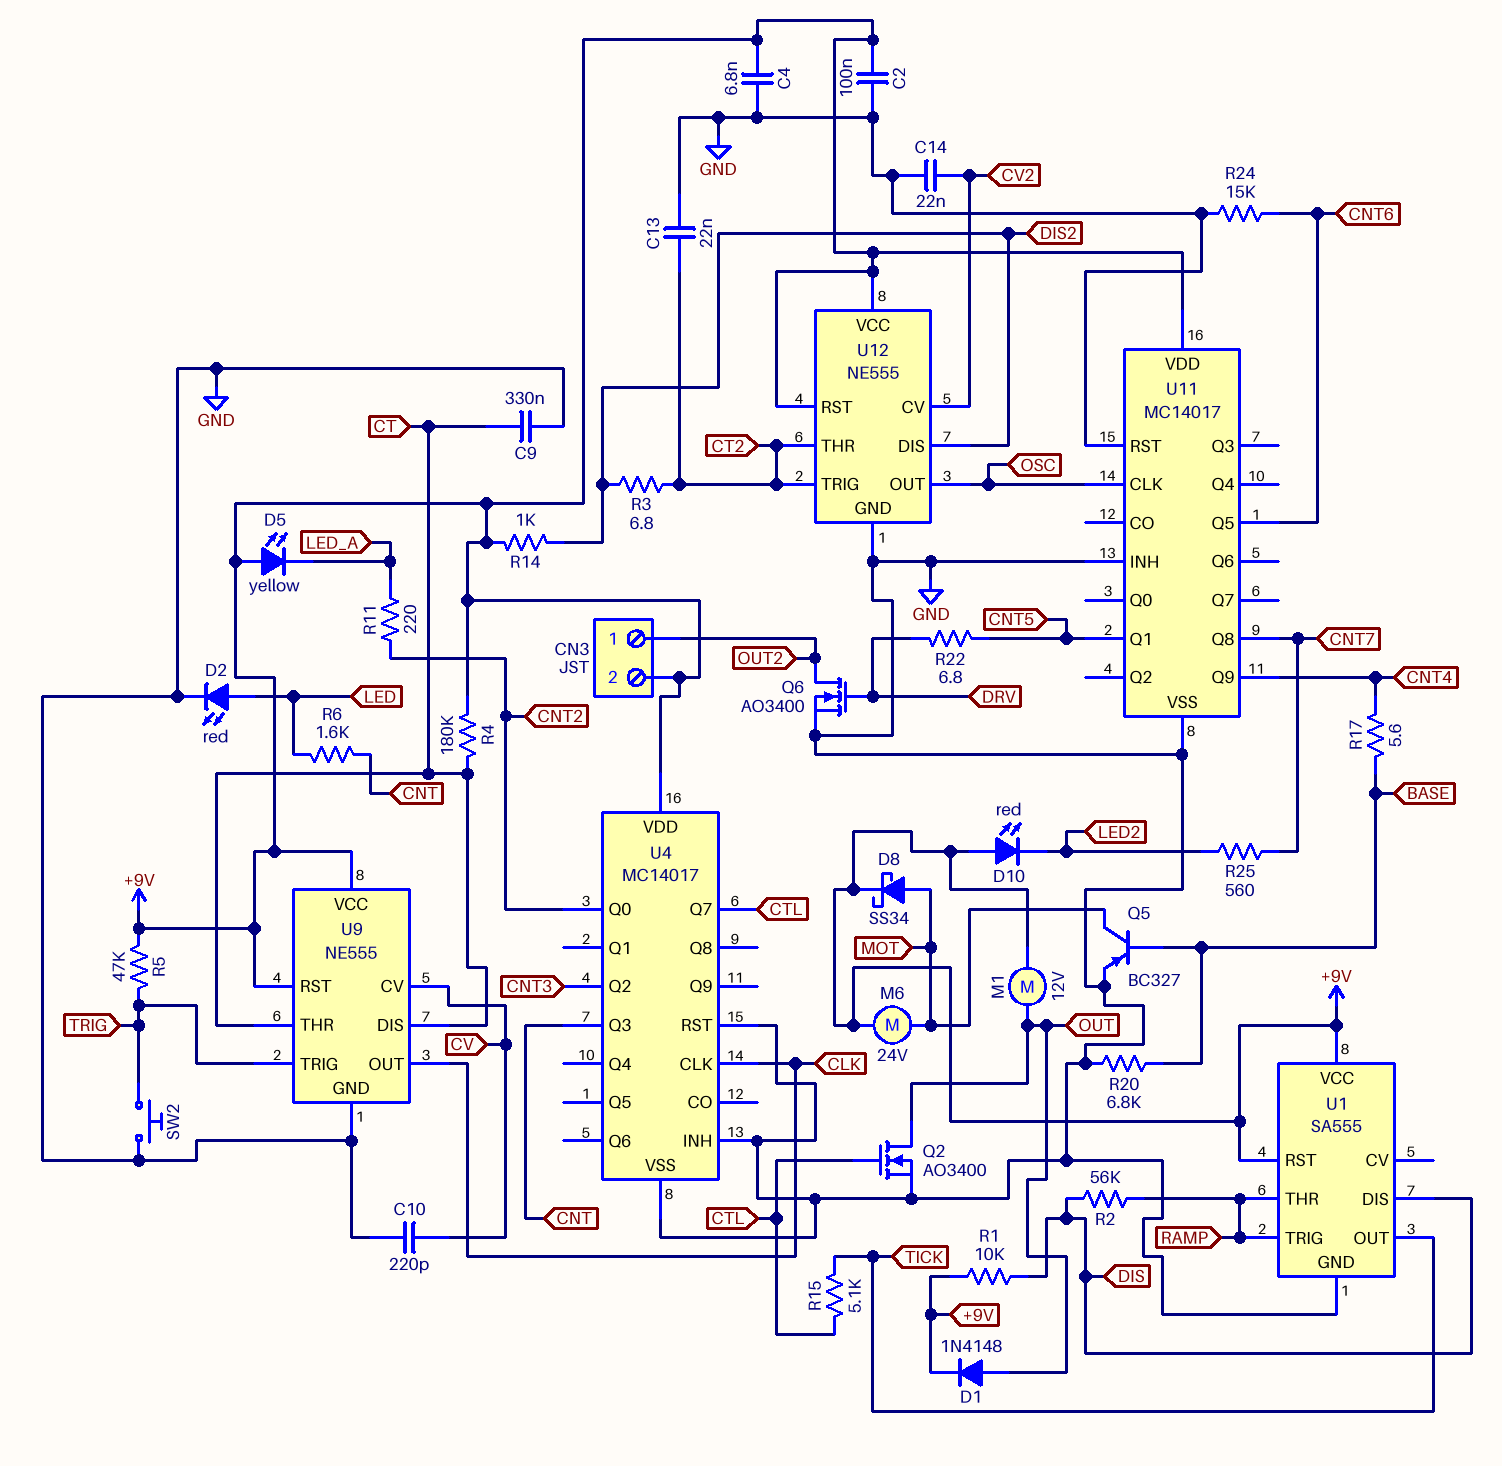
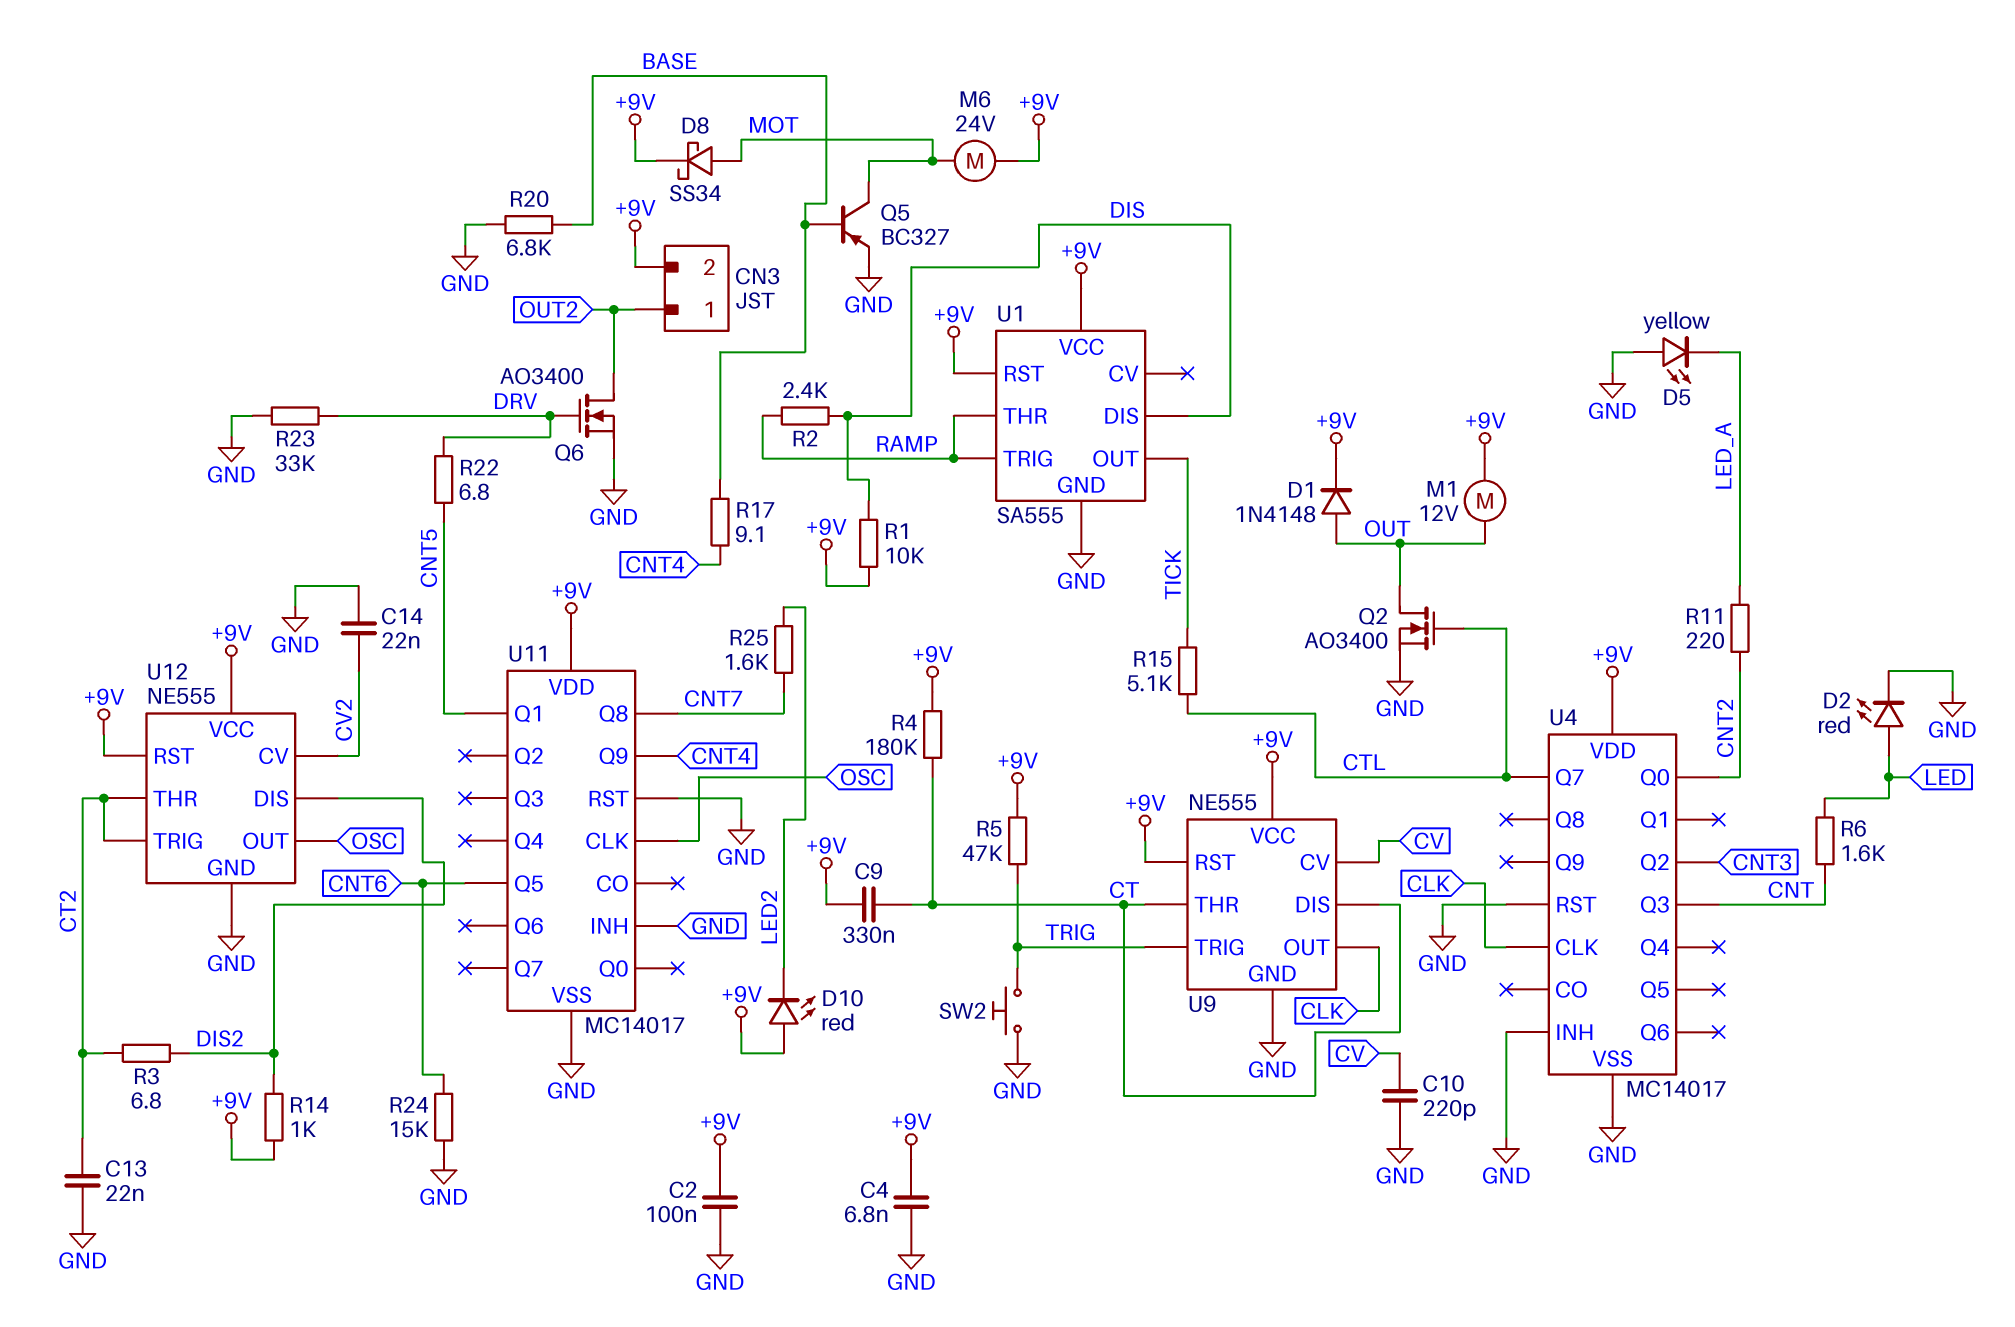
C9: 330nF (CT, GND) -> 330nF (+9V, CT)
D5: LED yellow (A +9V, K LED_A) -> LED yellow (A GND, K LED_A)
R2: 56k (DIS, RAMP) -> 2.4k (DIS, RAMP)
R17: 5.6 (BASE, CNT4) -> 9.1 (BASE, CNT4)
R23: none -> 33k (DRV, GND)
R25: 560 (CNT7, LED2) -> 1.6k (CNT7, LED2)

